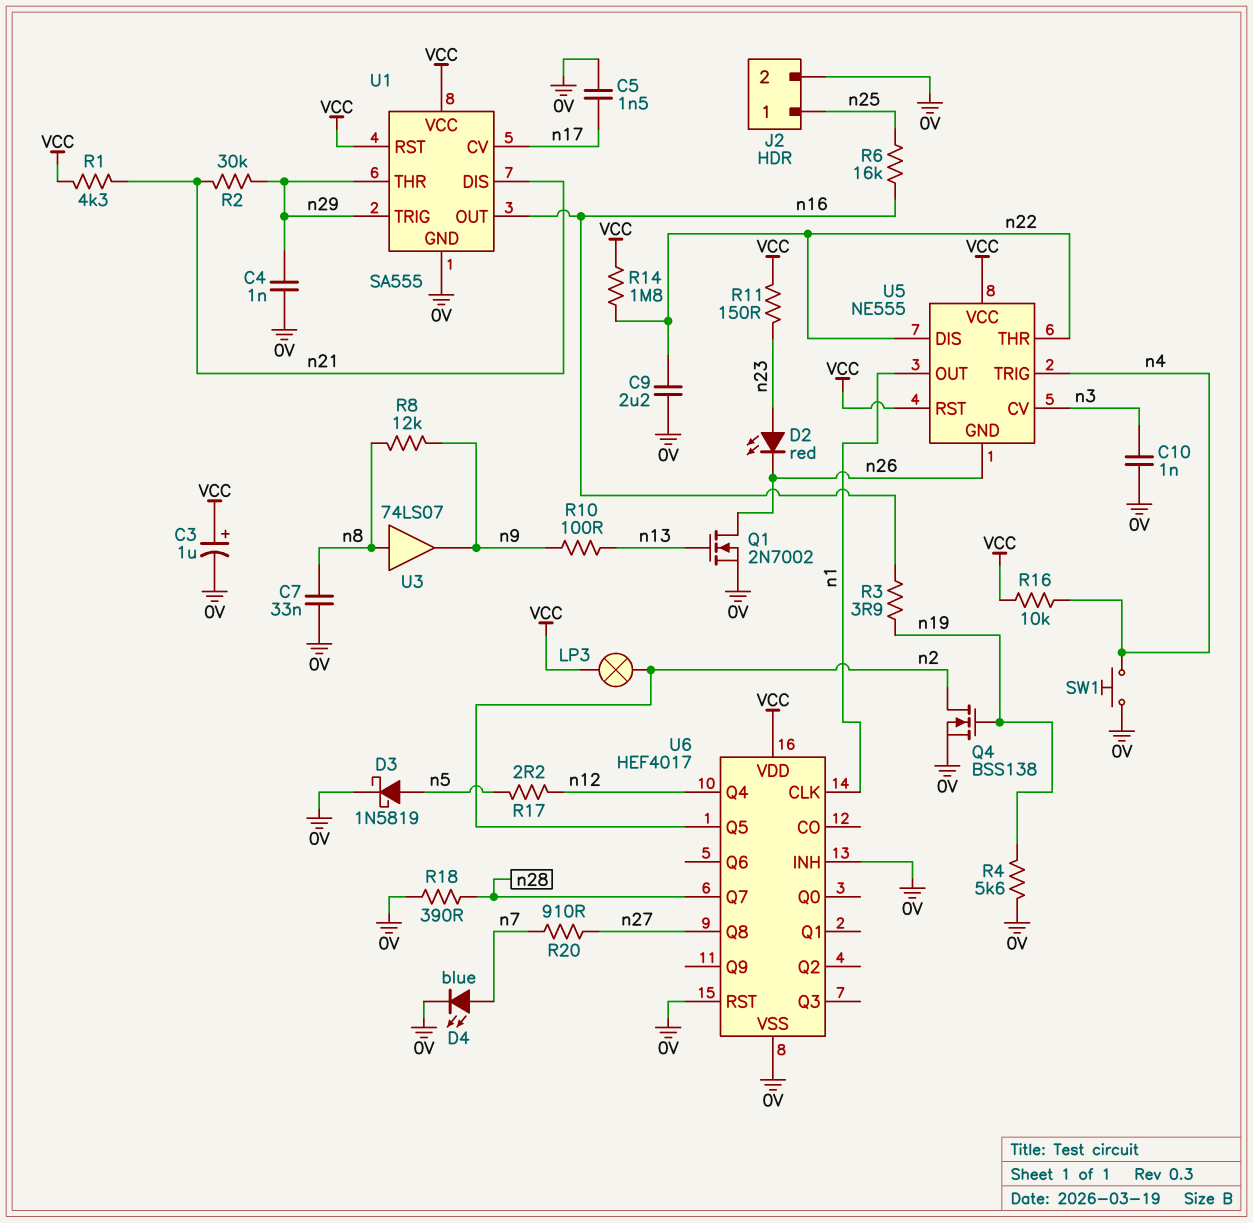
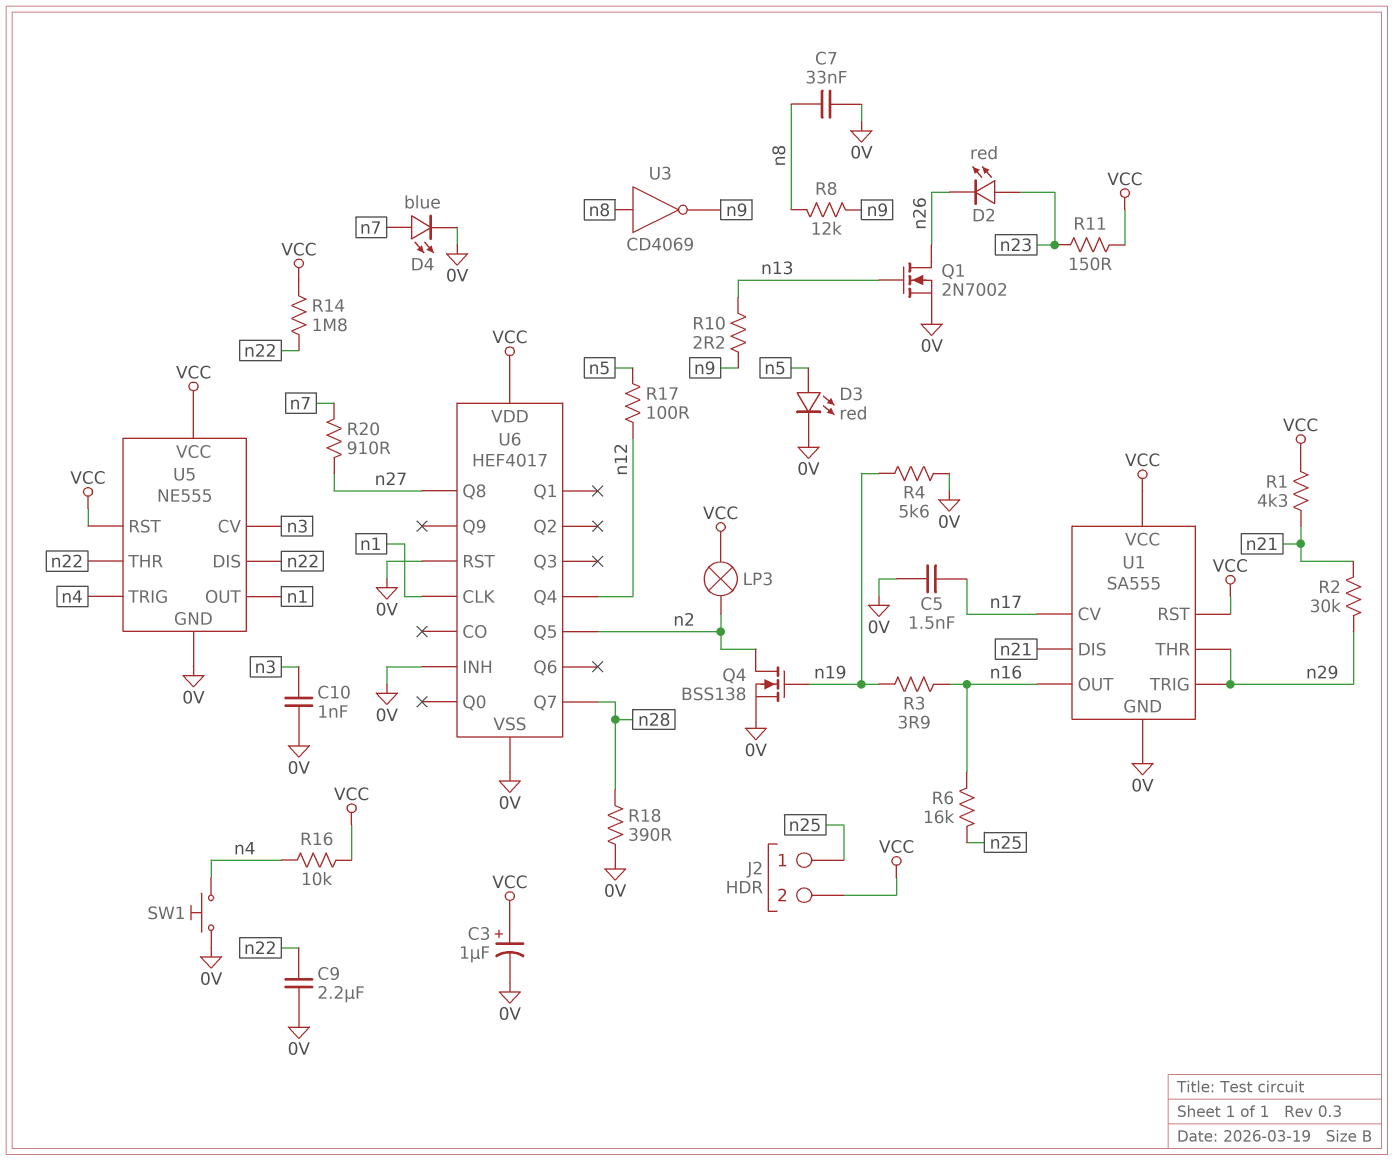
C4: 1nF (0V, n29) -> none
D3: schottky 1N5819 (A n5, K 0V) -> LED red (A n5, K 0V)
J2 pin 2: 0V -> VCC
R10: 100 (n9, n13) -> 2.2 (n9, n13)
R17: 2.2 (n5, n12) -> 100 (n5, n12)
U3: buffer 74LS07 (in n8, out n9) -> NOT CD4069 (in n8, out n9)
U5 pin GND: n26 -> 0V

